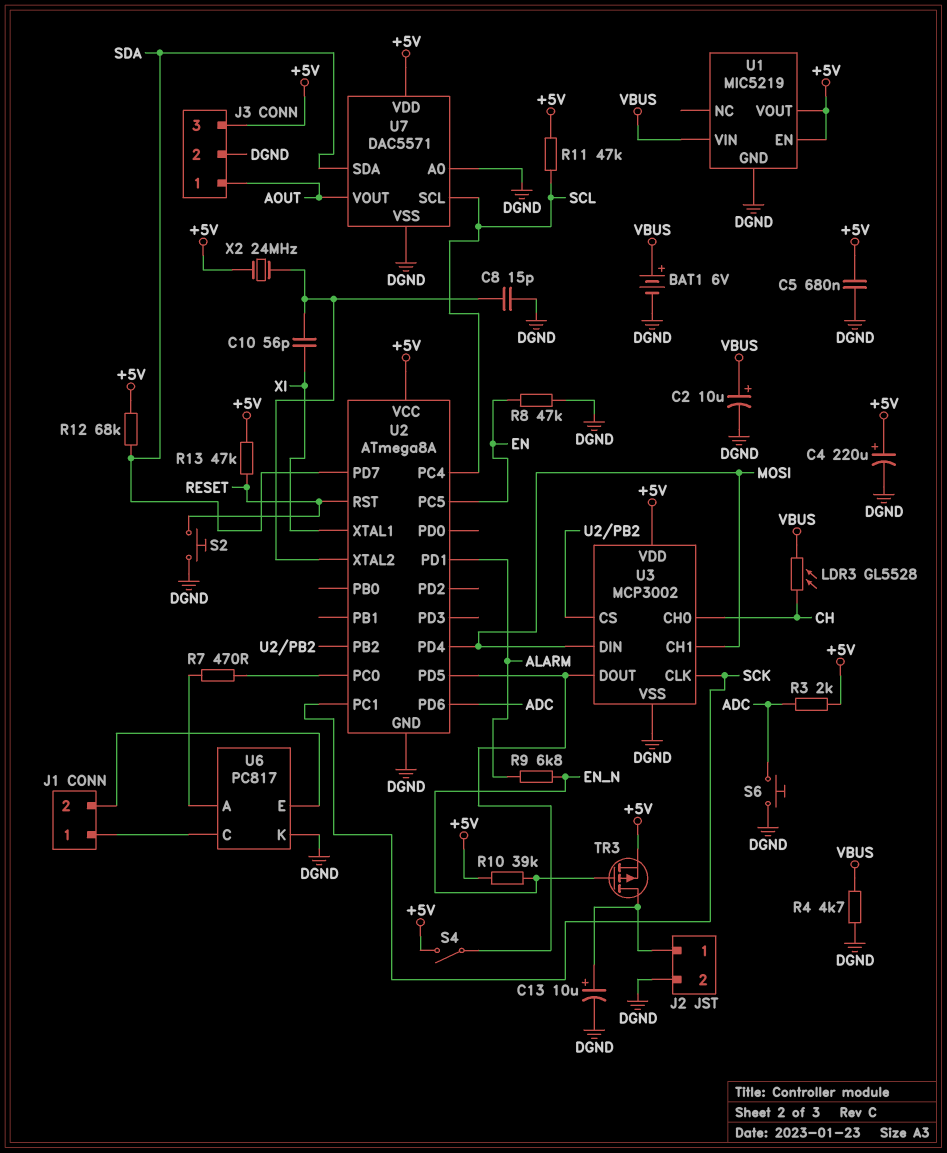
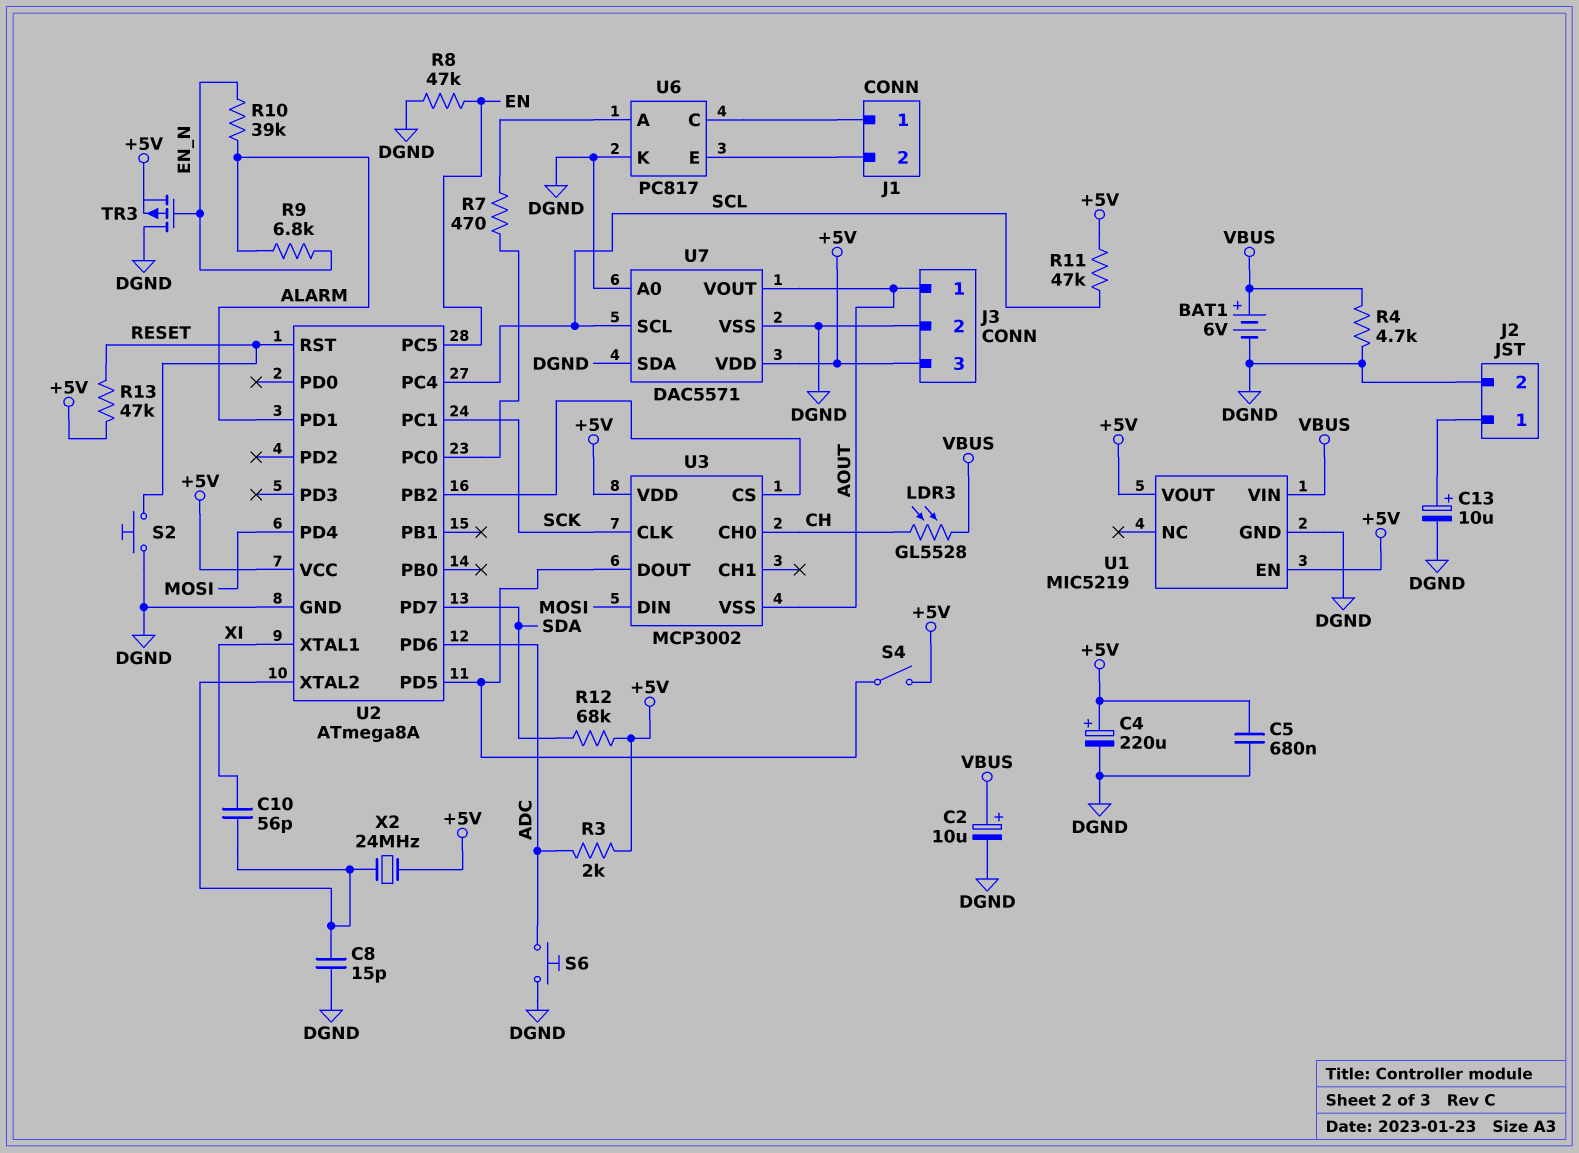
R10: 39k (+5V, EN_N) -> 39k (ALARM, EN_N)
TR3: PMOS (G EN_N, D J2/1, S +5V) -> PMOS (G EN_N, D DGND, S +5V)
U3 pin CH1: MOSI -> none
U3 pin VSS: DGND -> AOUT
U7 pin SDA: SDA -> DGND

